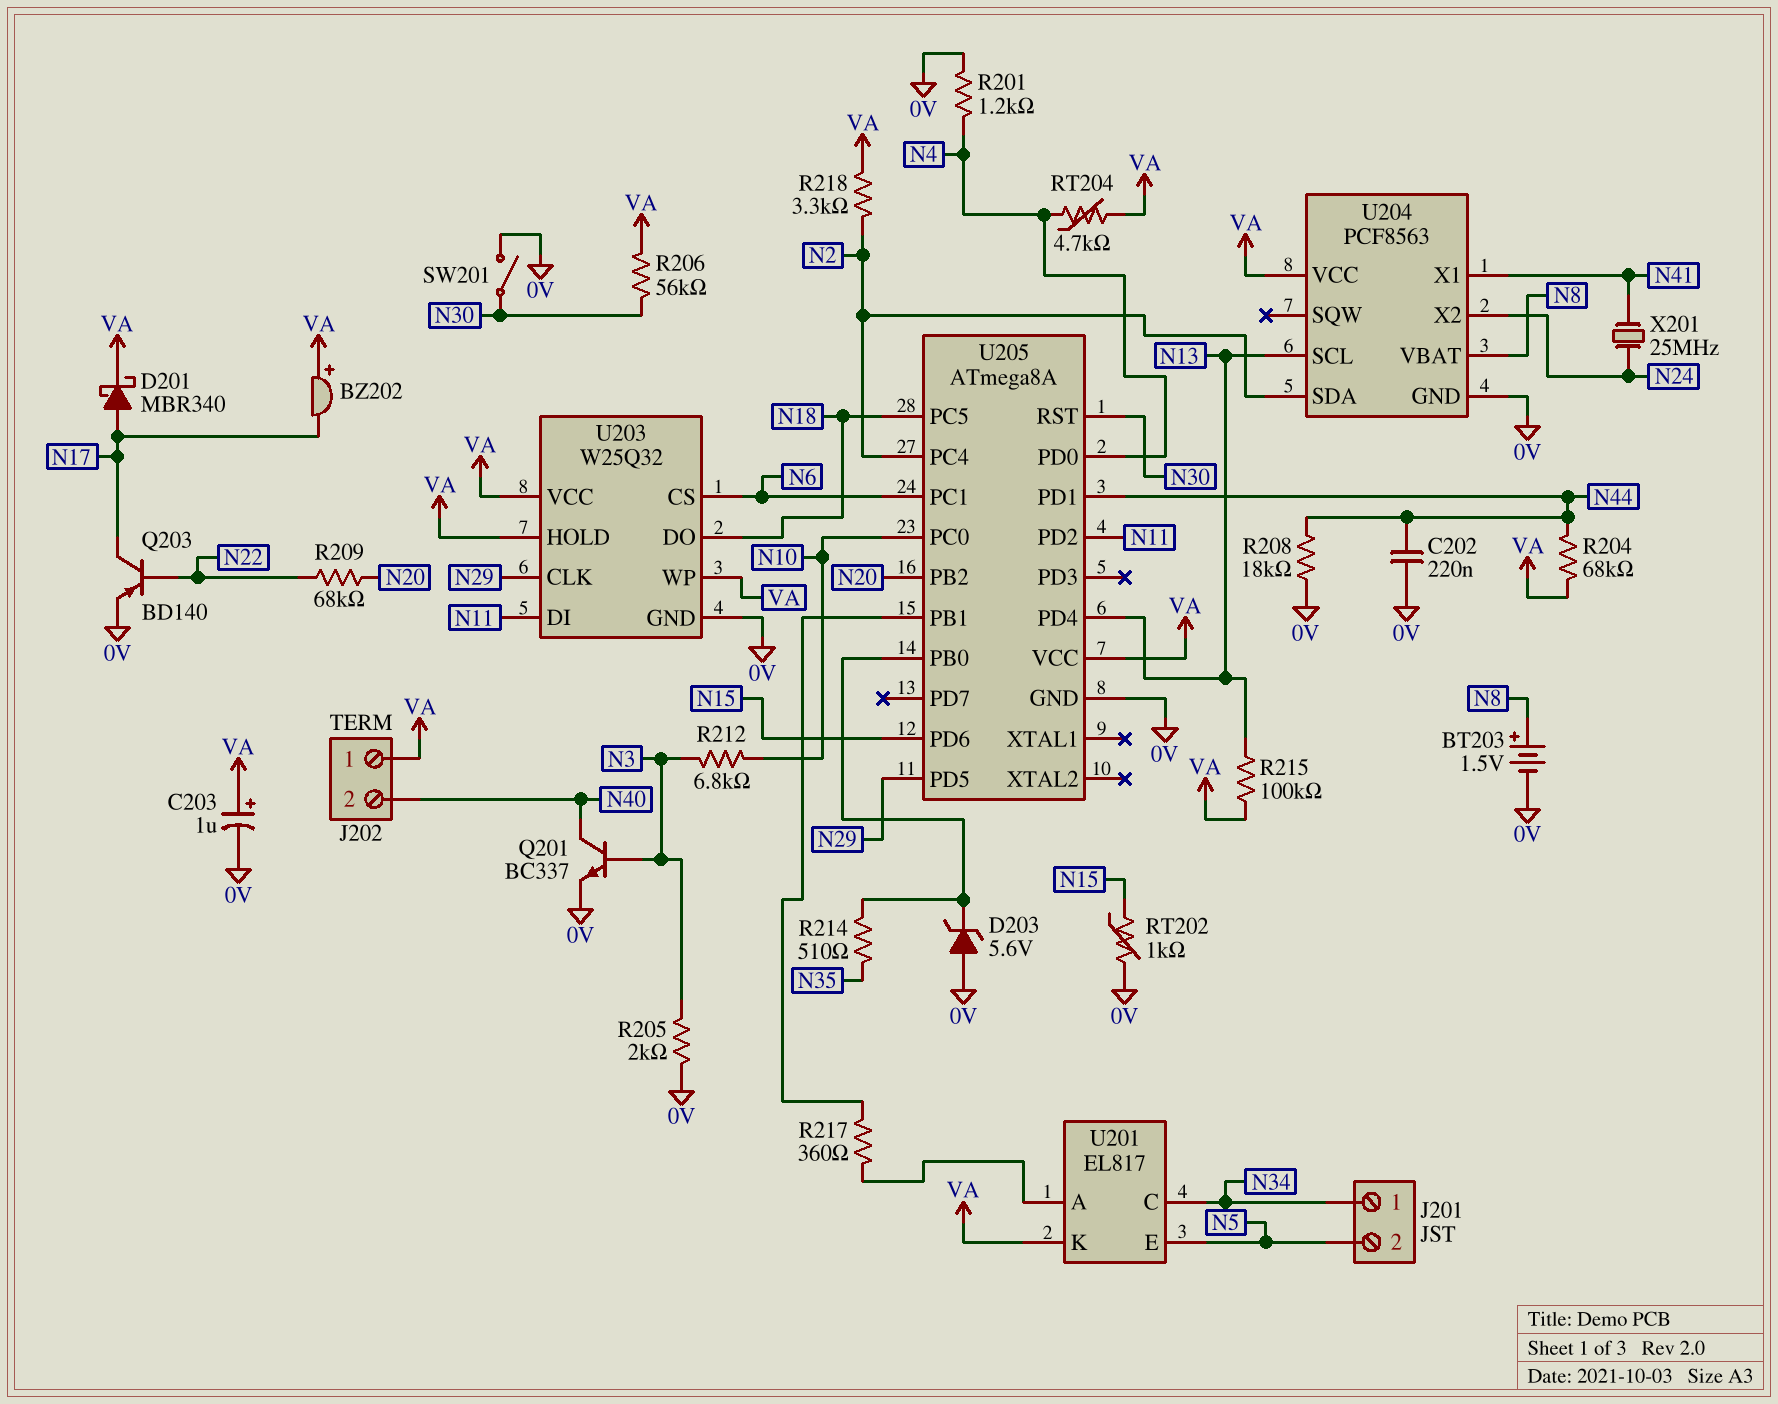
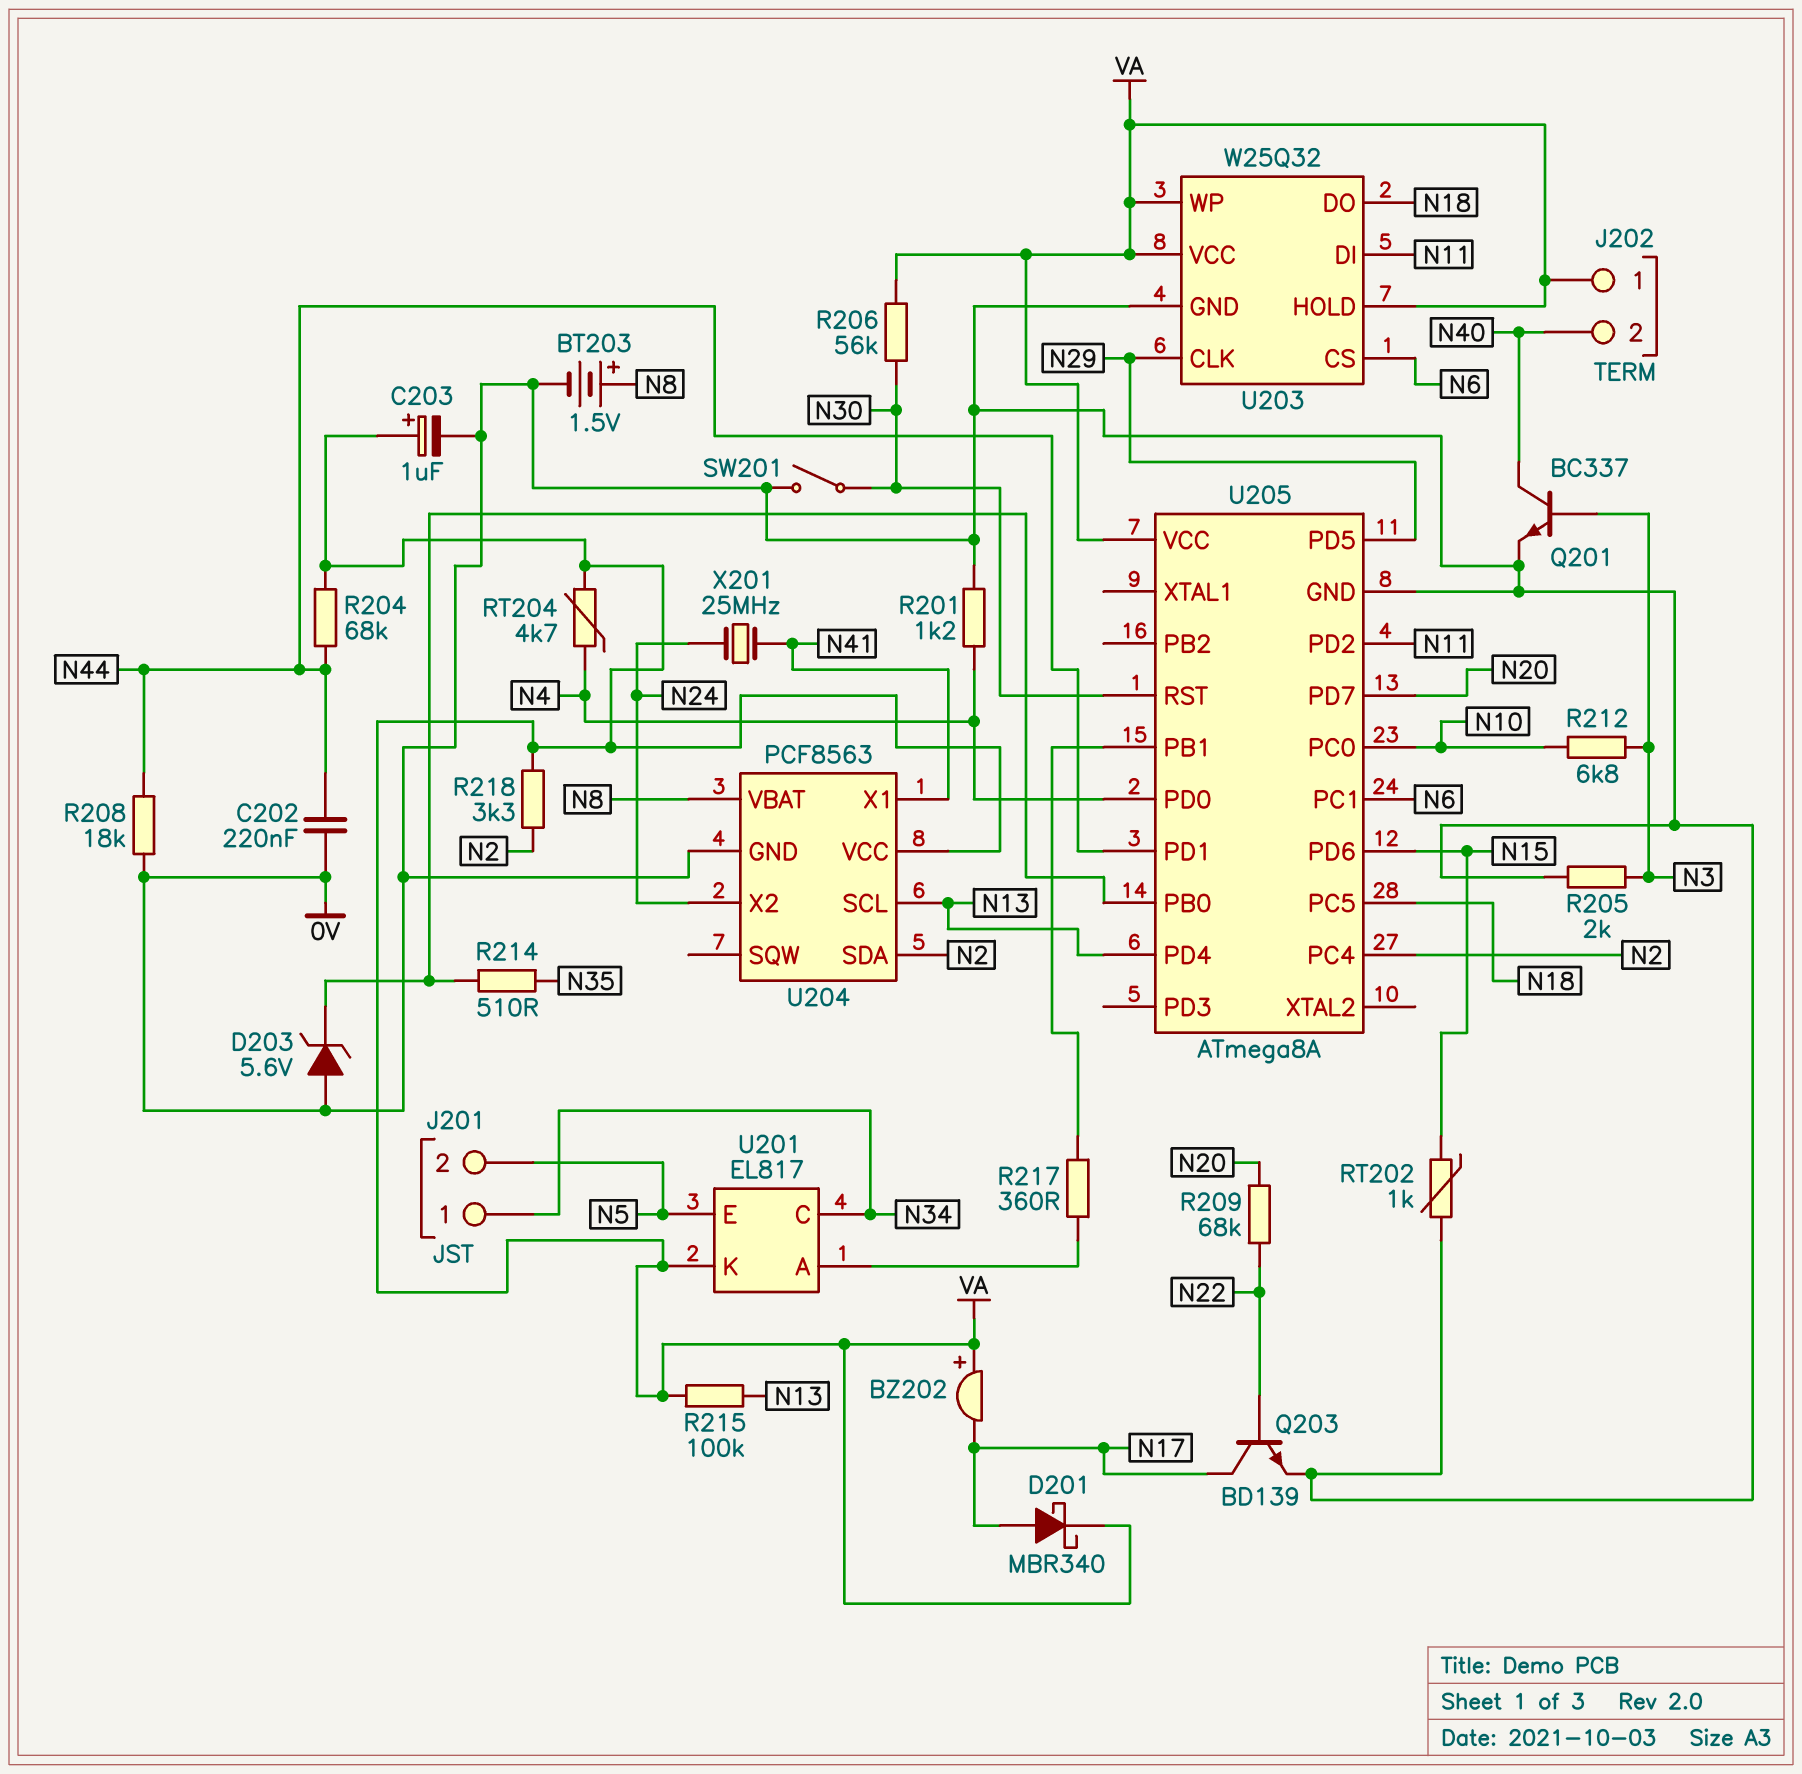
Q203: PNP BD140 (B N22, C N17, E 0V) -> NPN BD139 (B N22, C N17, E 0V)
U205 pin PB2: N20 -> none
U205 pin PD7: none -> N20

